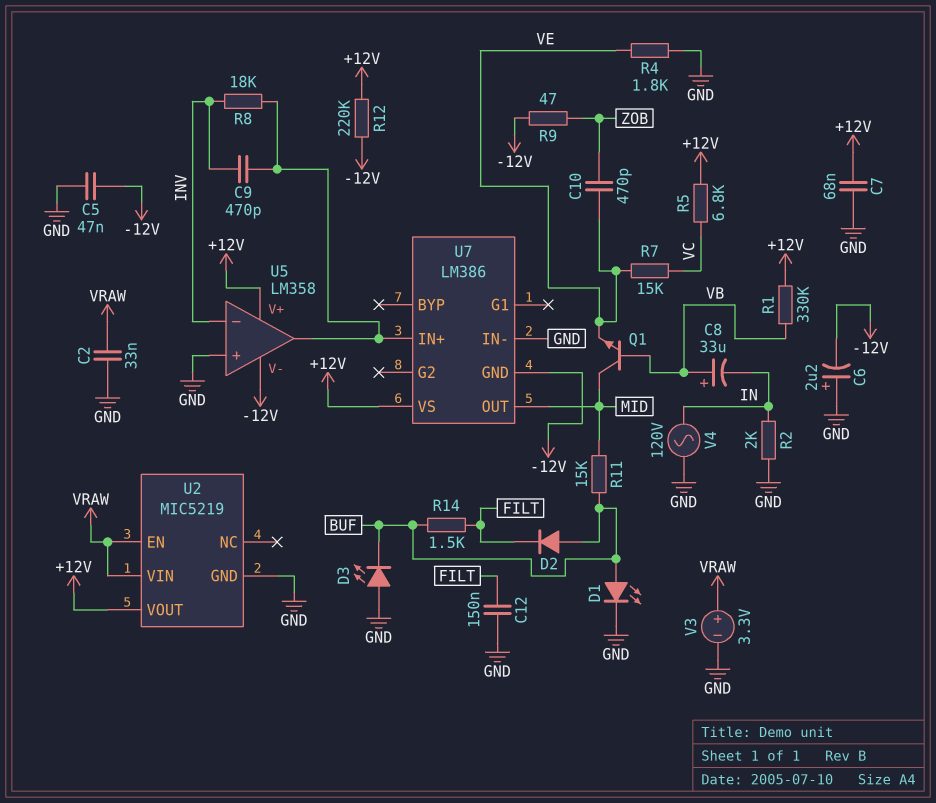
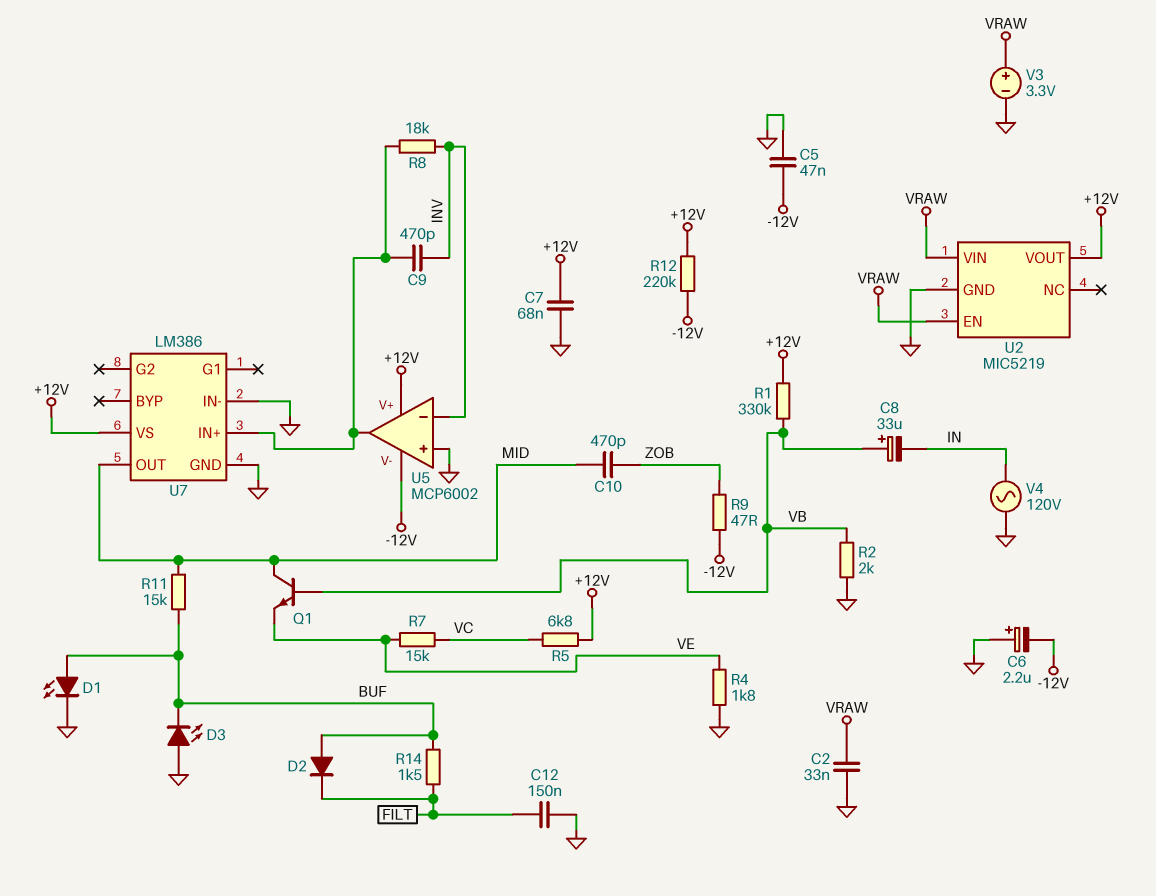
C10: 470pF (VE, ZOB) -> 470pF (MID, ZOB)
R2: 2k (GND, IN) -> 2k (GND, VB)
U5: LM358 -> MCP6002
U7 pin GND: -12V -> GND

